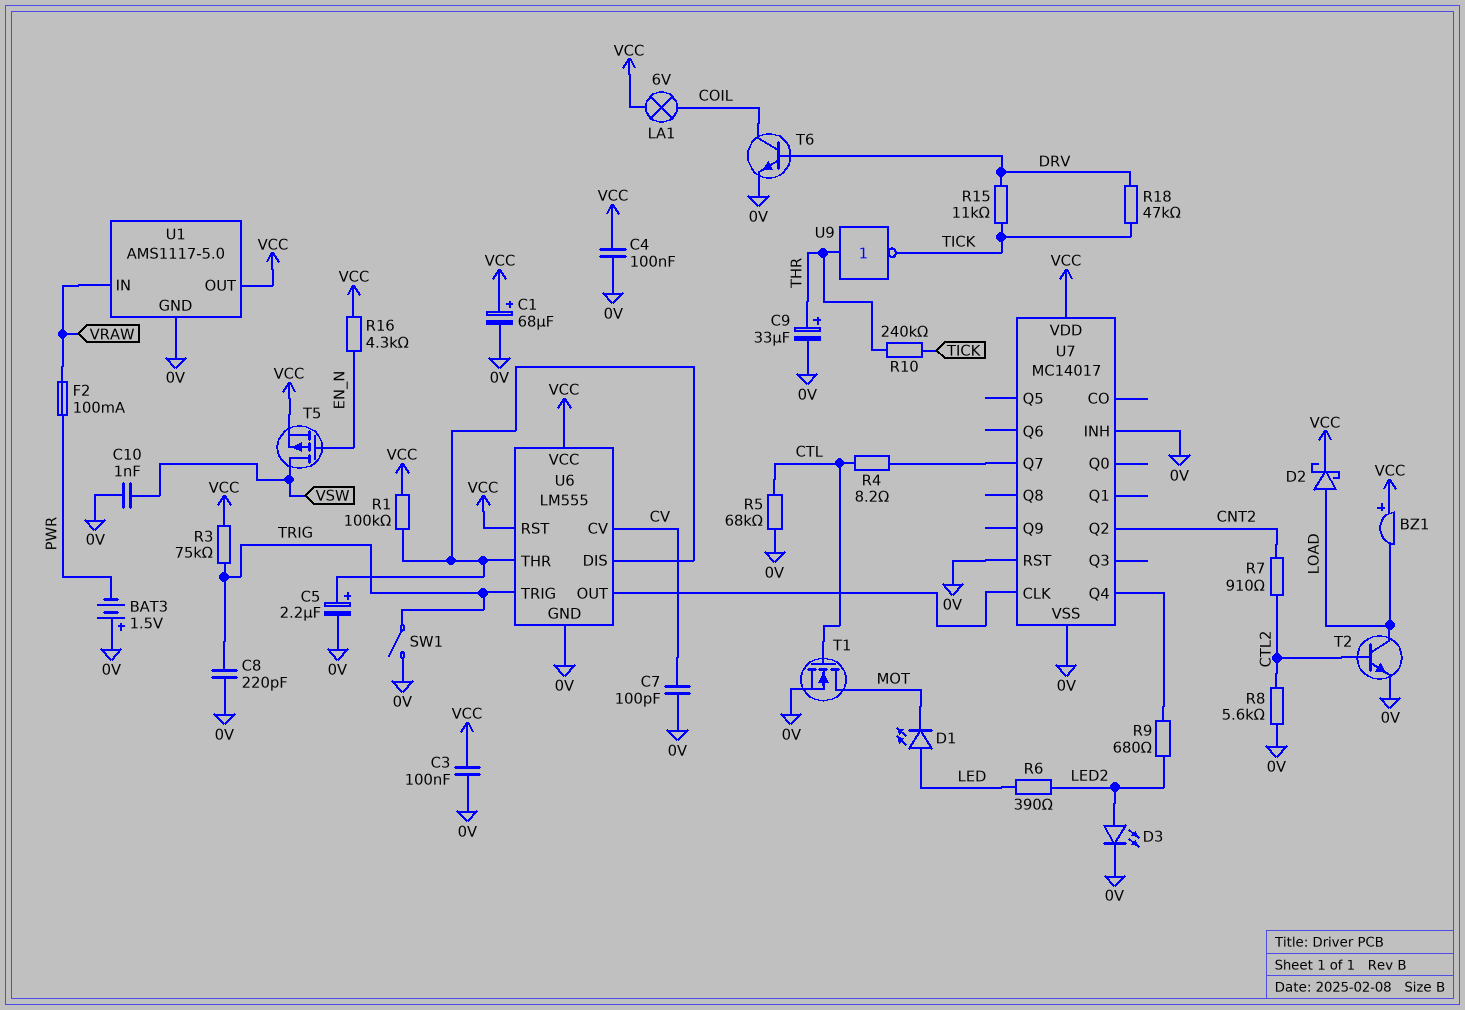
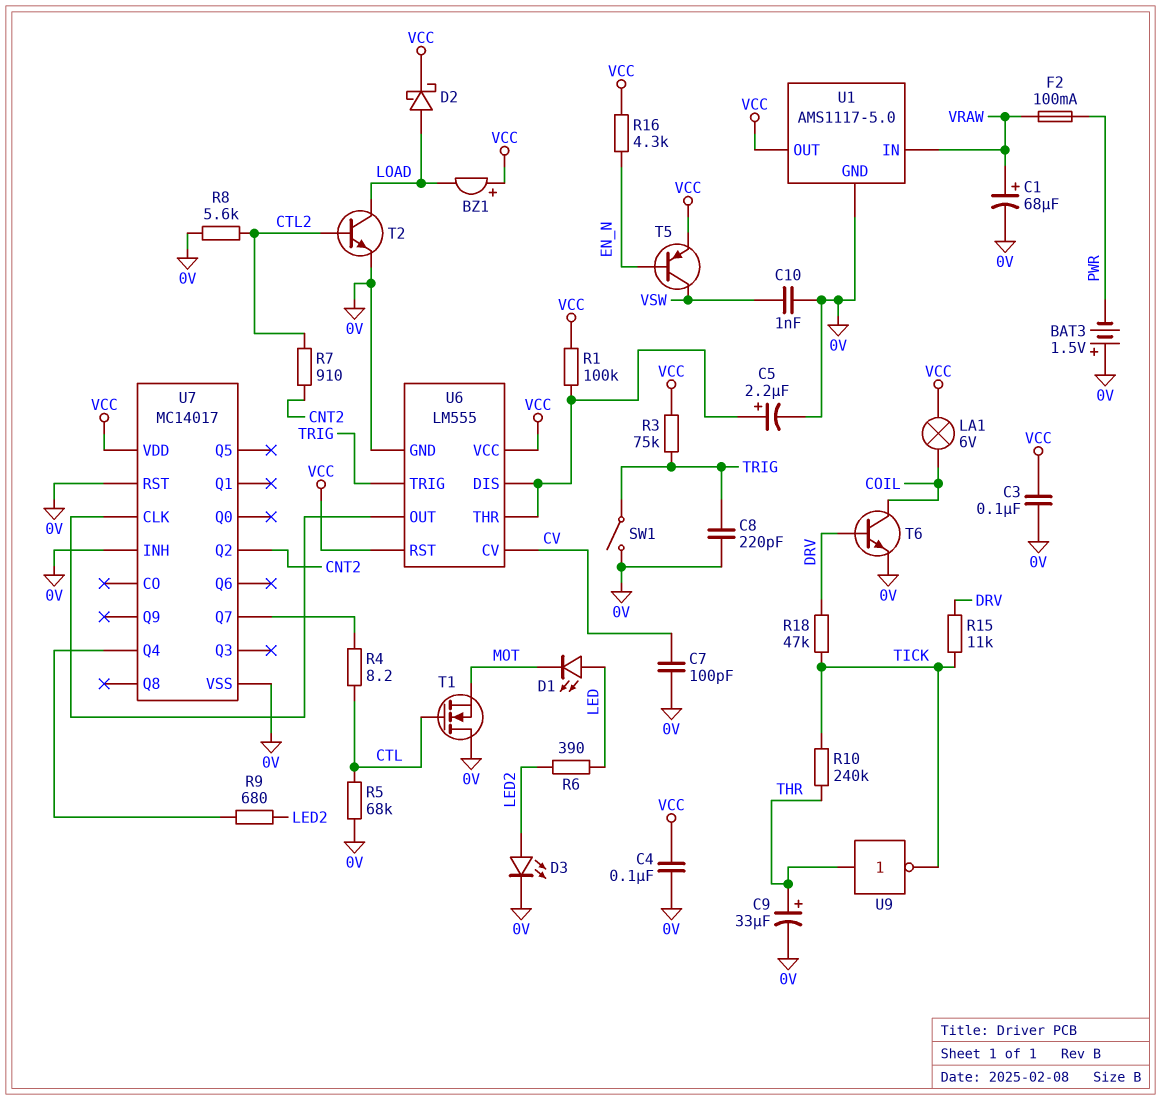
C1: 68uF (plus VCC, minus 0V) -> 68uF (plus VRAW, minus 0V)
T1: NMOS (G CTL, D MOT, S 0V) -> NMOS (G CTL, D 0V, S MOT)
T5: PMOS (G EN_N, D VSW, S VCC) -> PNP (B EN_N, C VSW, E VCC)

